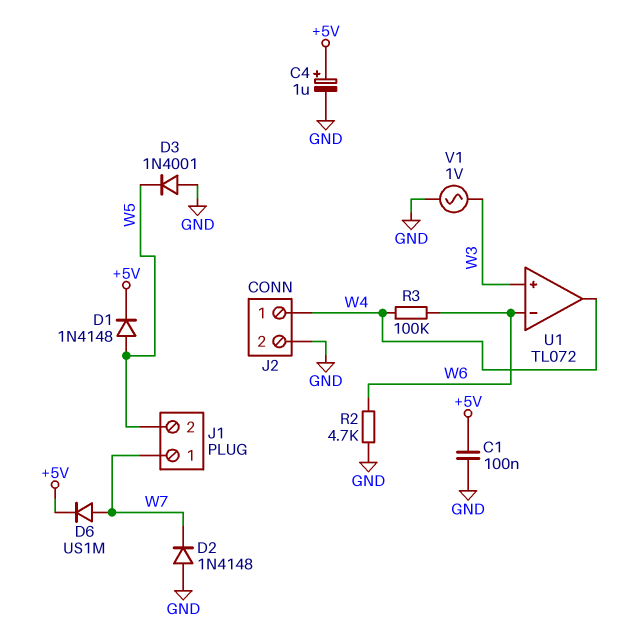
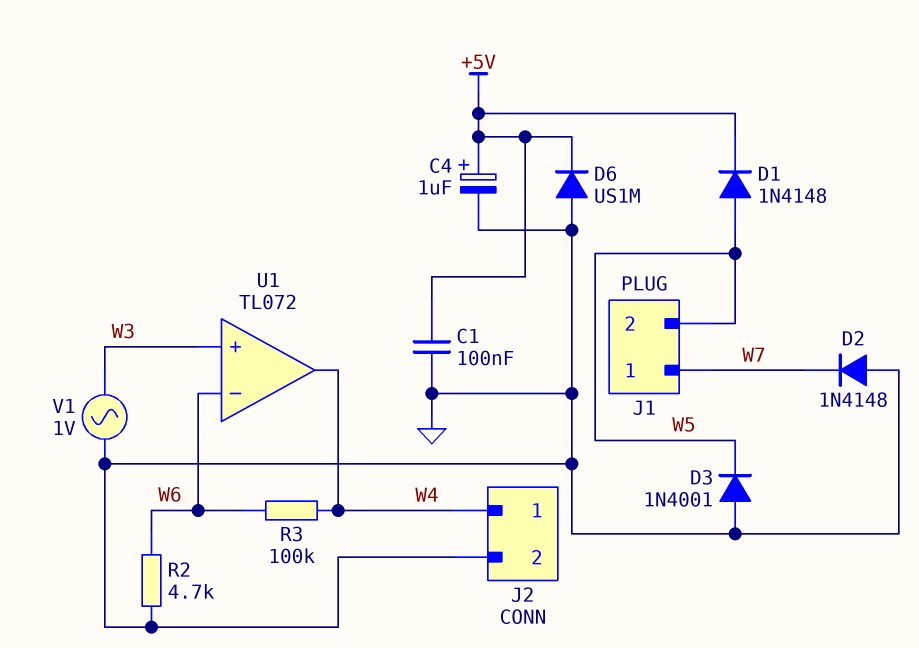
D6: diode US1M (A W7, K +5V) -> diode US1M (A GND, K +5V)

